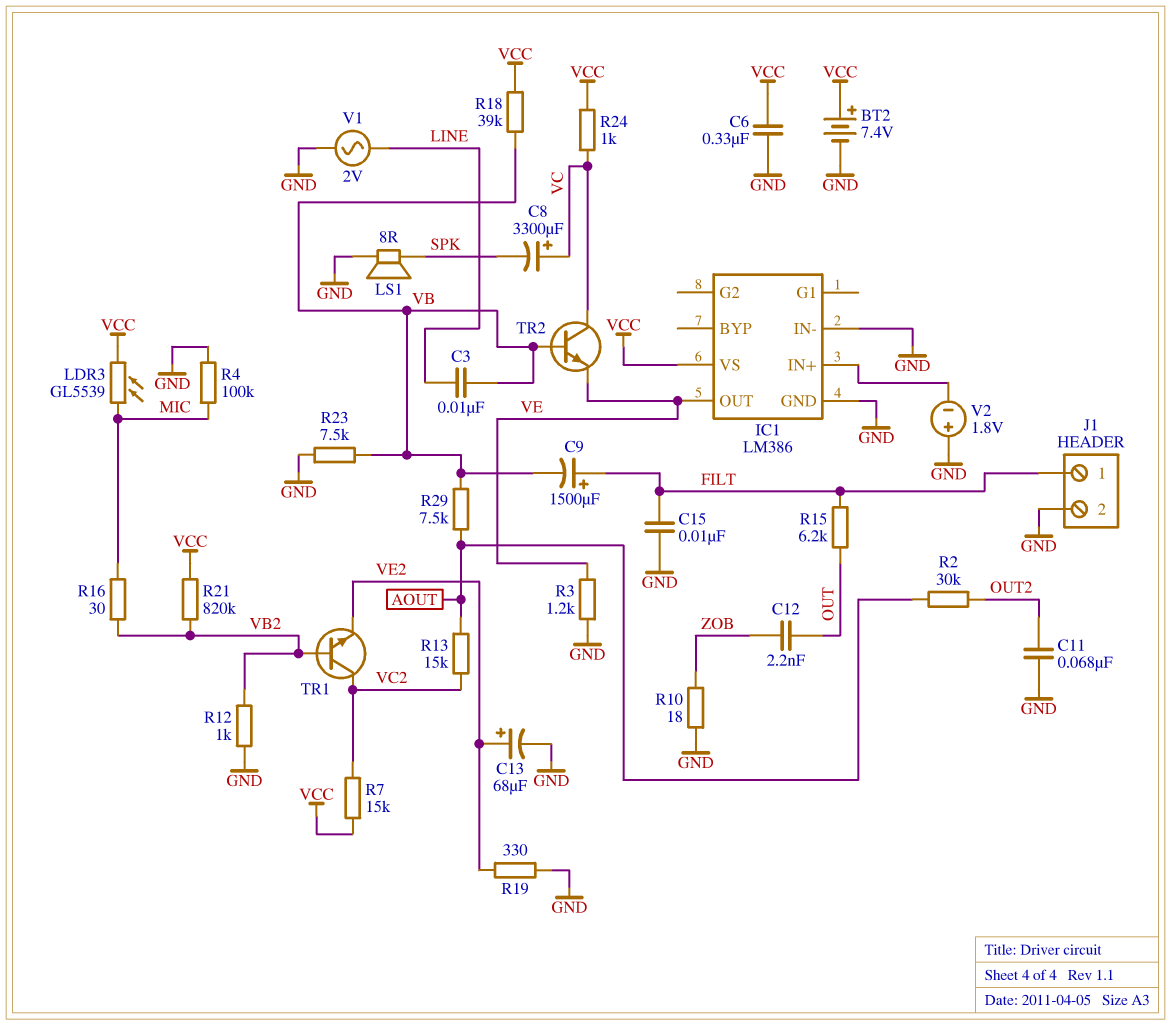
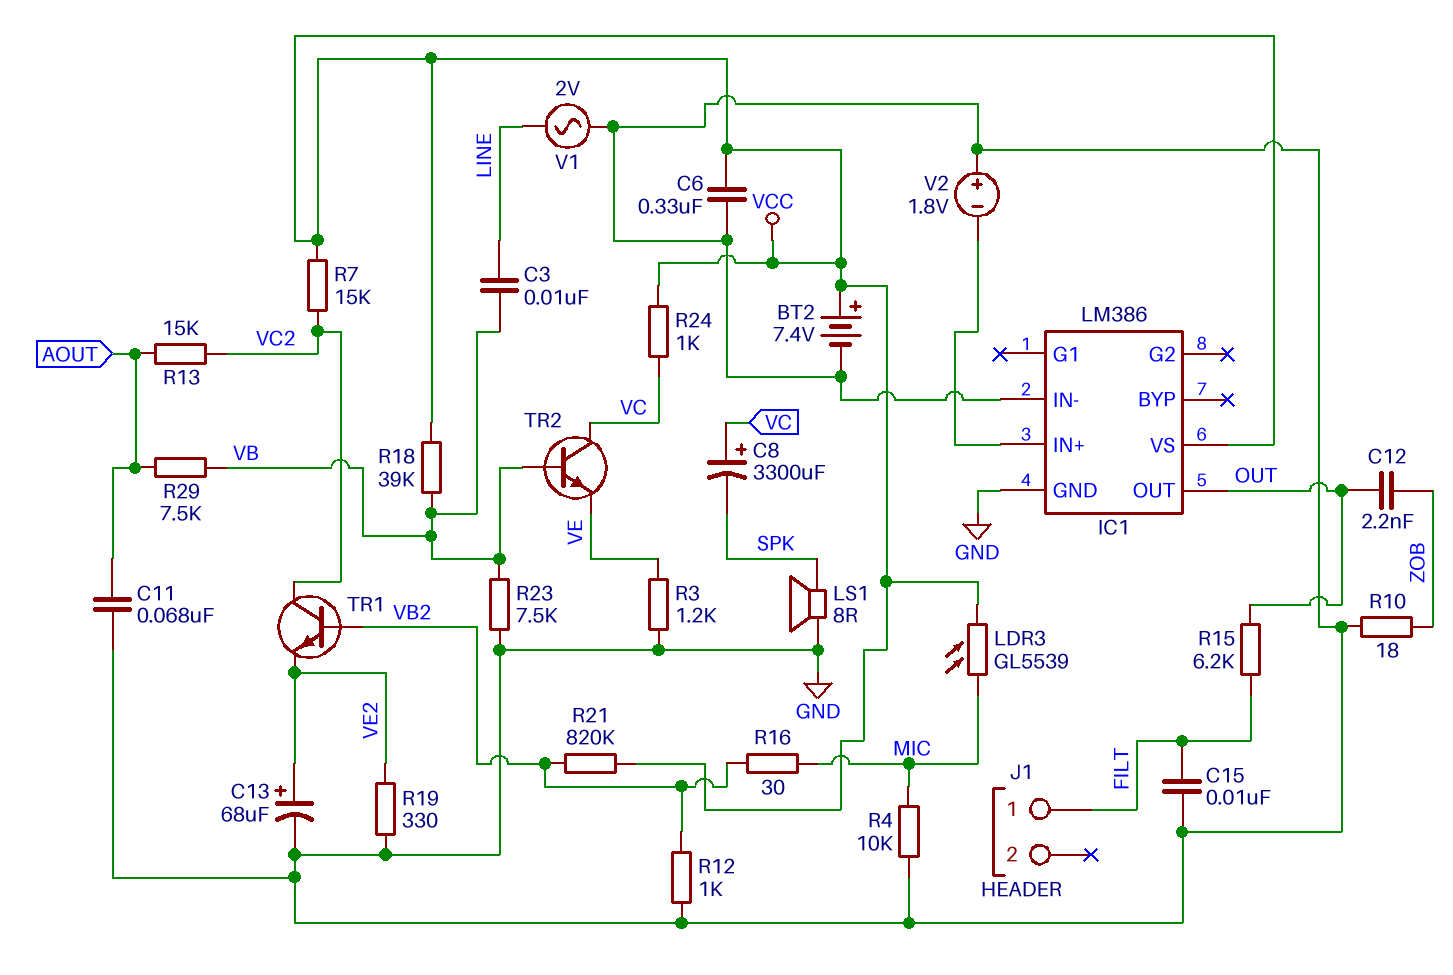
C9: 1500uF (plus FILT, minus VB) -> none
C11: 68nF (GND, OUT2) -> 68nF (AOUT, GND)
IC1 pin OUT: VE -> OUT
J1 pin 2: GND -> none
R2: 30k (AOUT, OUT2) -> none
R4: 100k (GND, MIC) -> 10k (GND, MIC)

